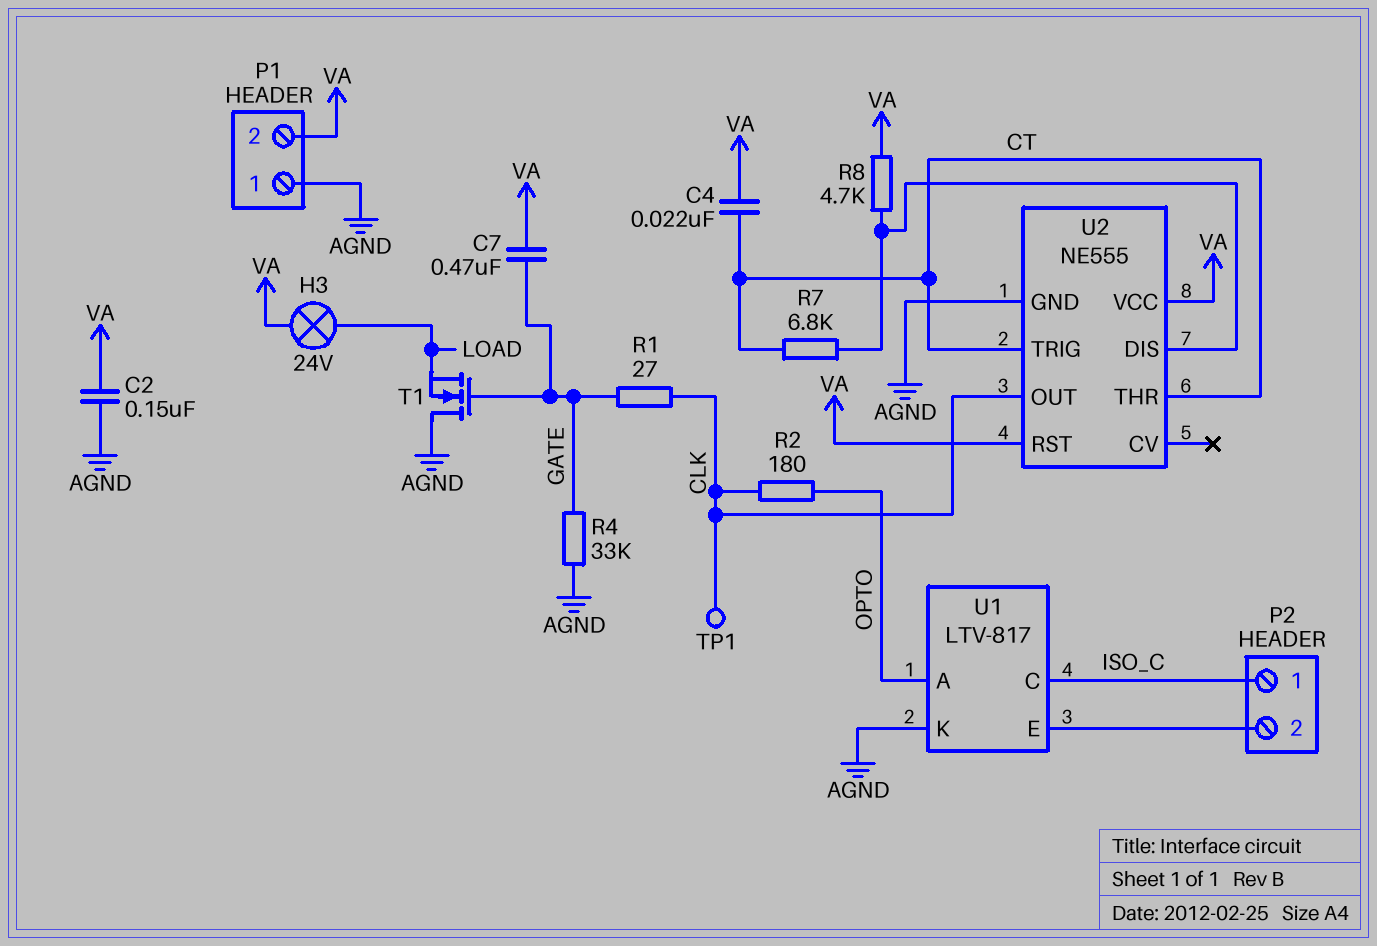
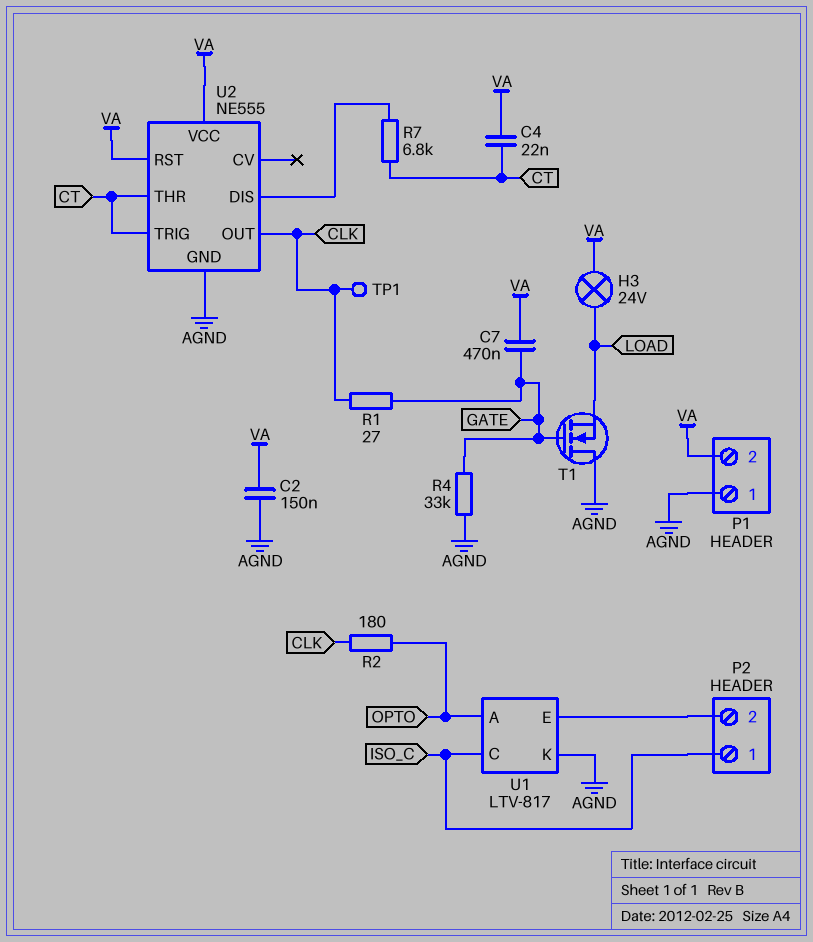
R8: 4.7k (U2/DIS, VA) -> none

